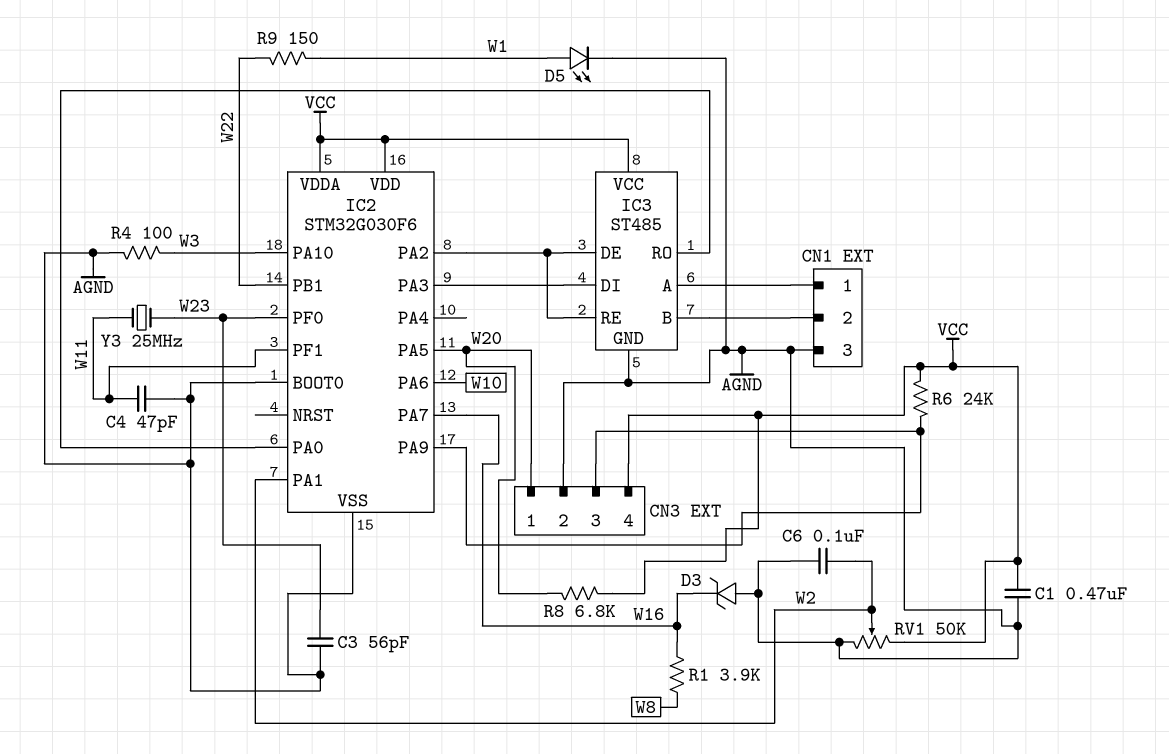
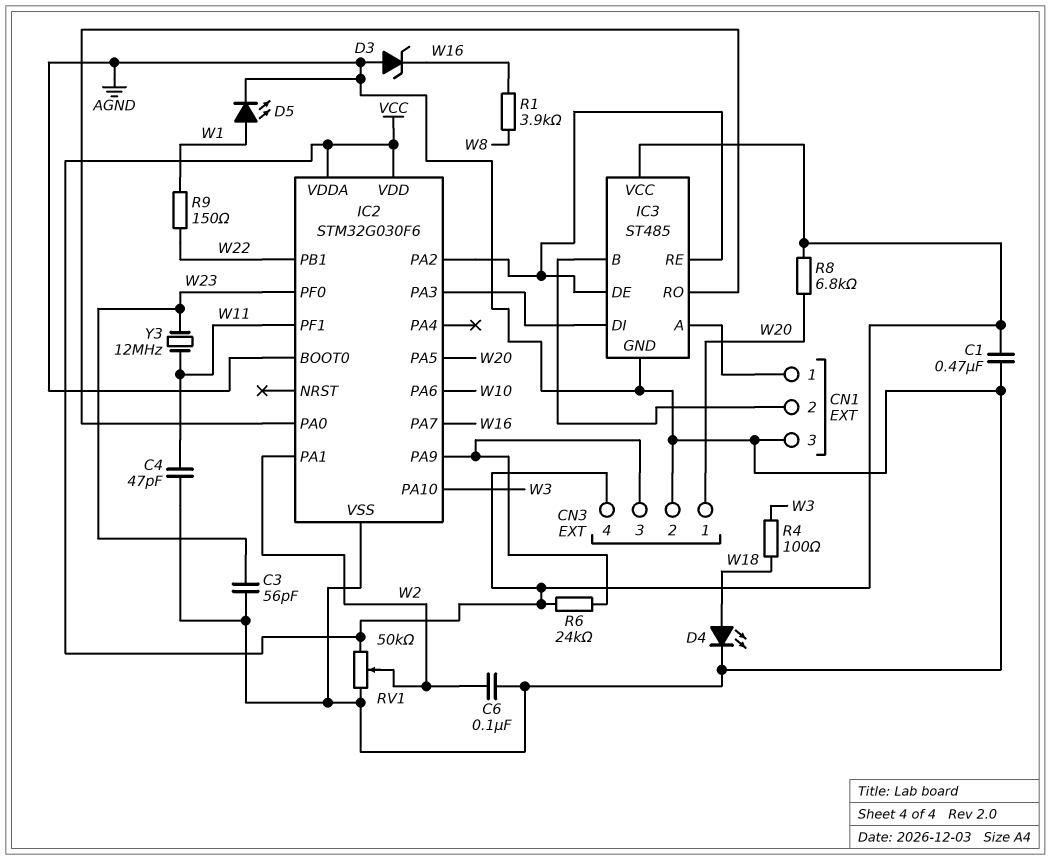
D4: none -> LED (A W18, K AGND)
R4: 100 (AGND, W3) -> 100 (W3, W18)
Y3: 25MHz (W11, W23) -> 12MHz (W11, W23)

